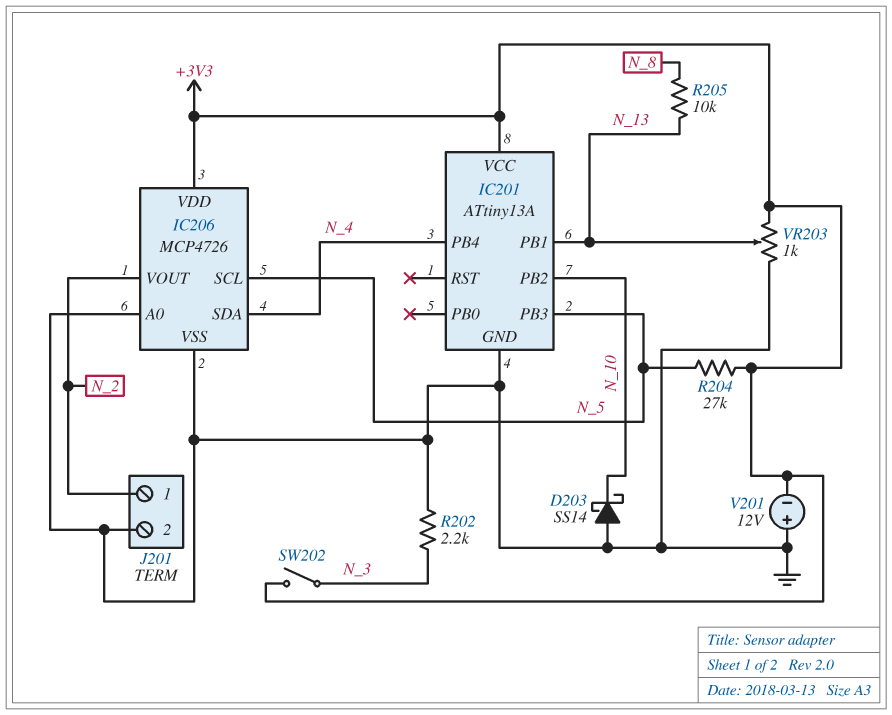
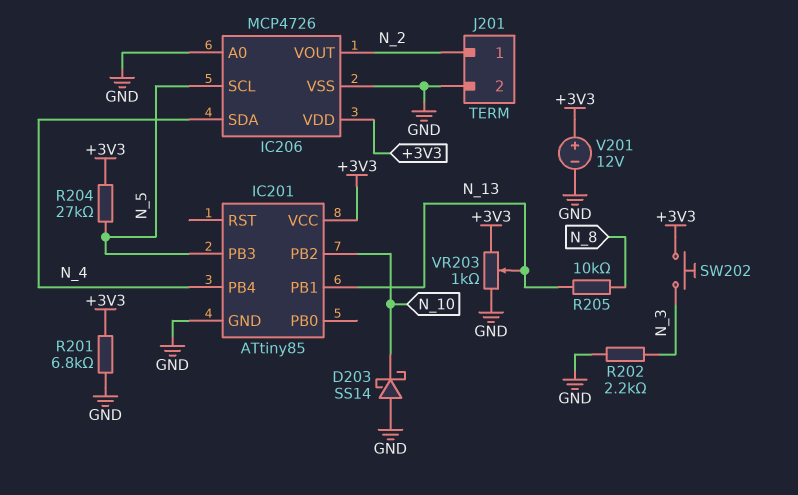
IC201: ATtiny13A -> ATtiny85
R201: none -> 6.8k (+3V3, GND)
SW202: switch (+3V3, N_3) -> button (+3V3, N_3)
V201: 12V (plus GND, minus +3V3) -> 12V (plus +3V3, minus GND)

